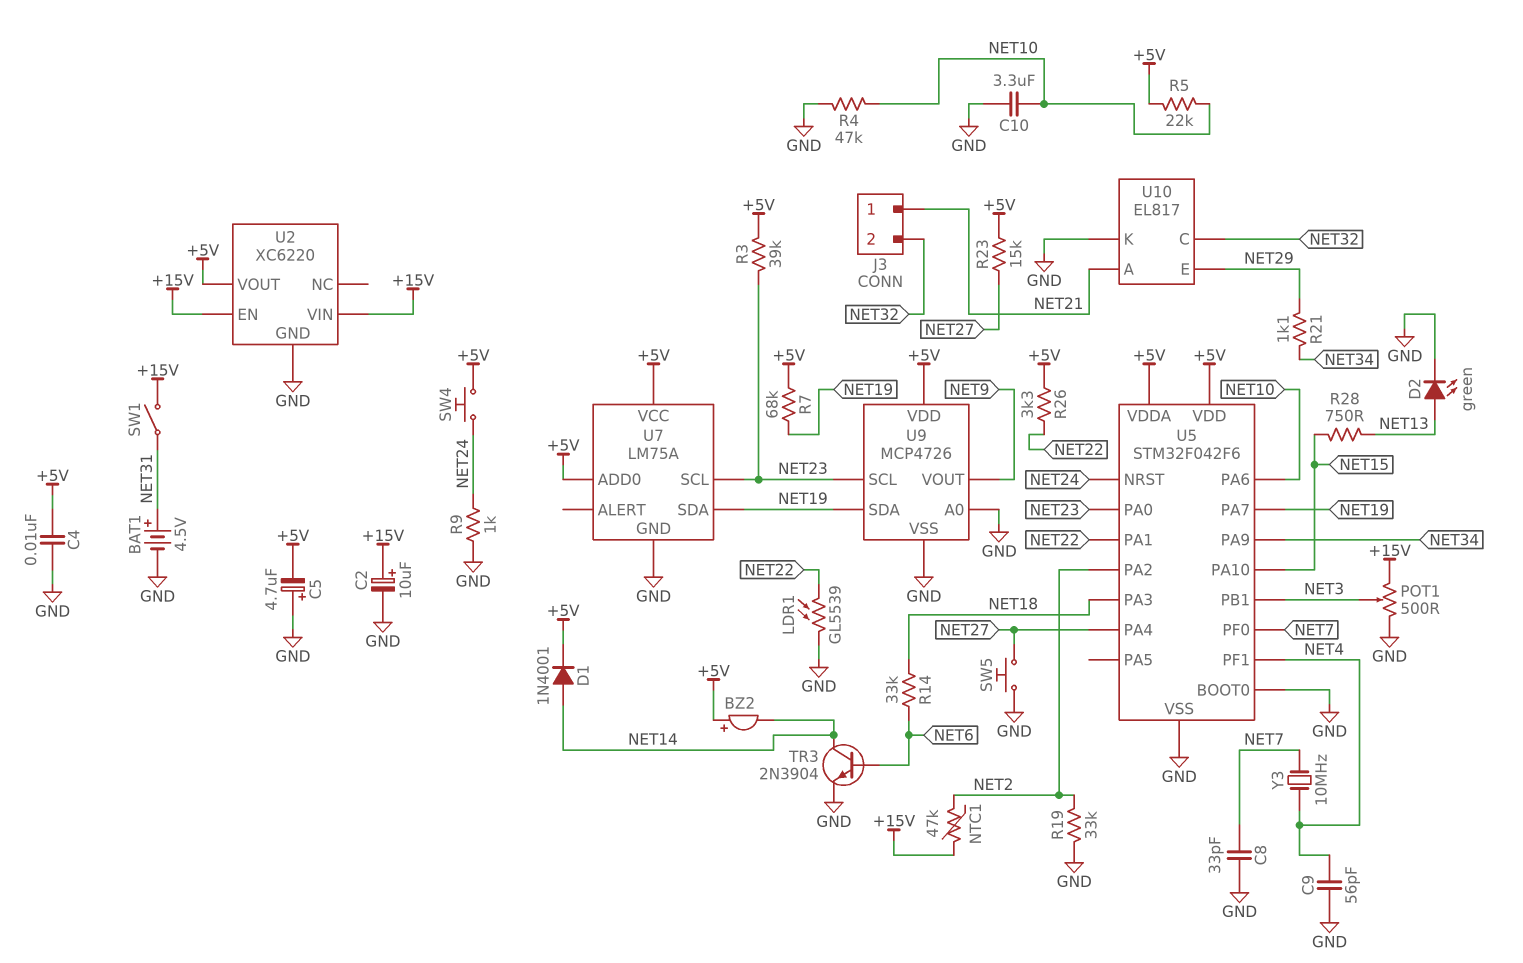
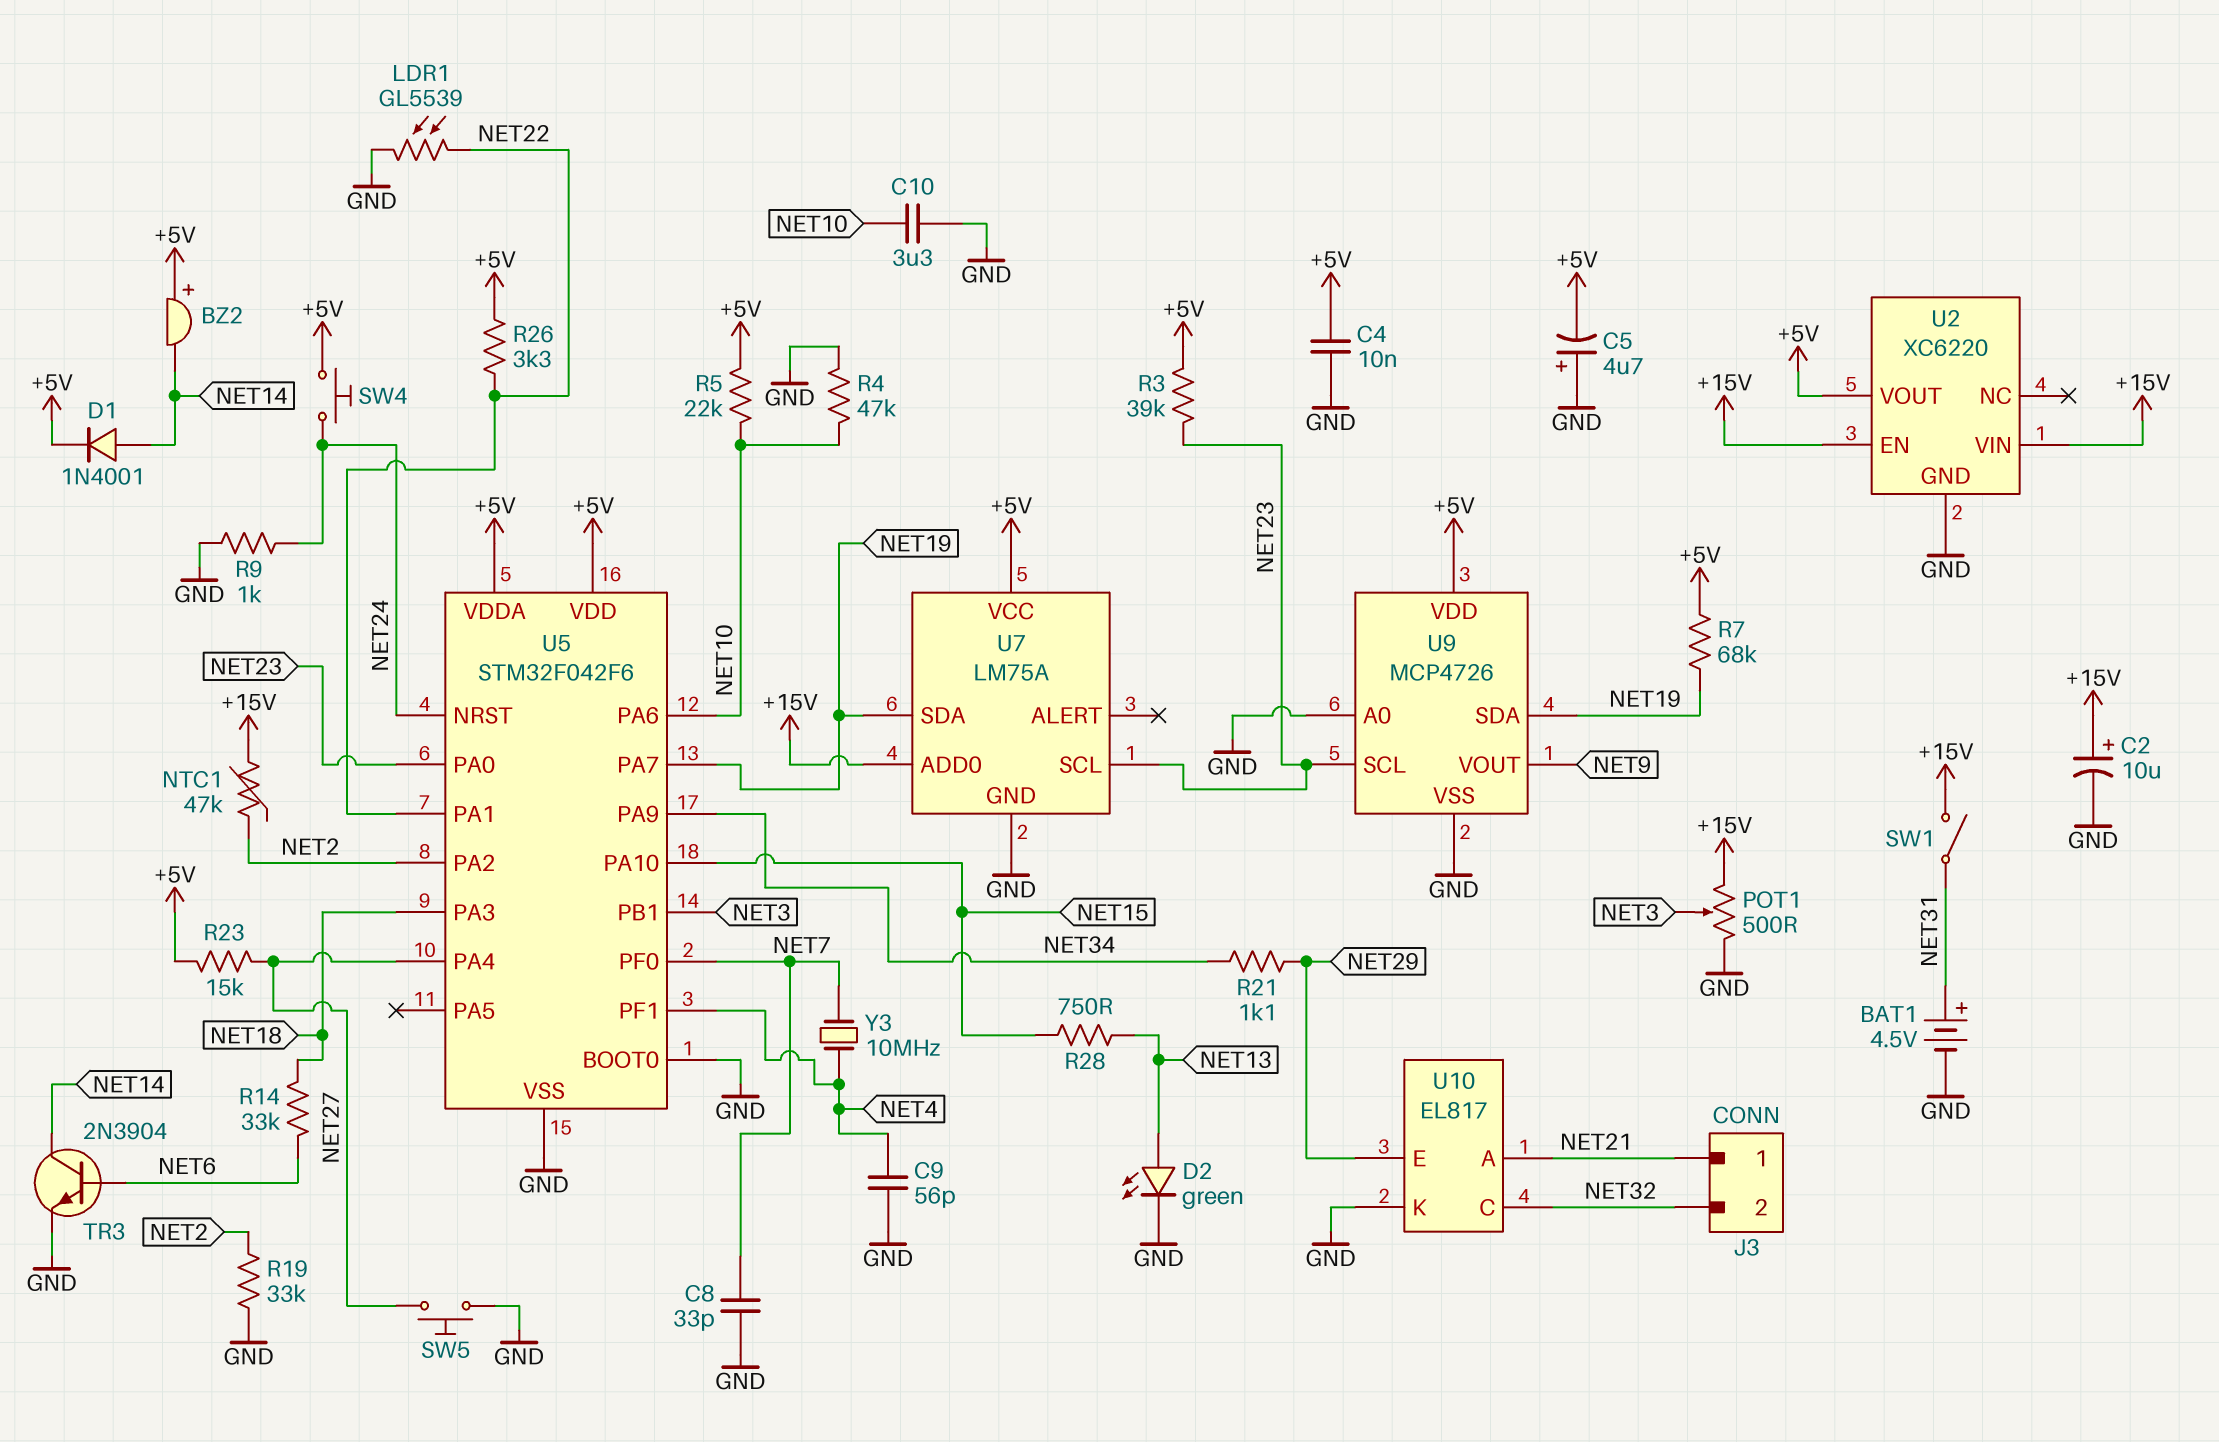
U7 pin ADD0: +5V -> +15V

